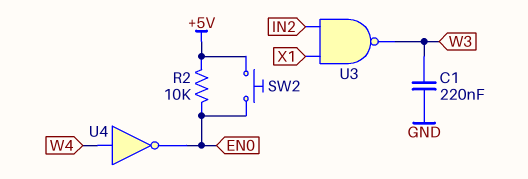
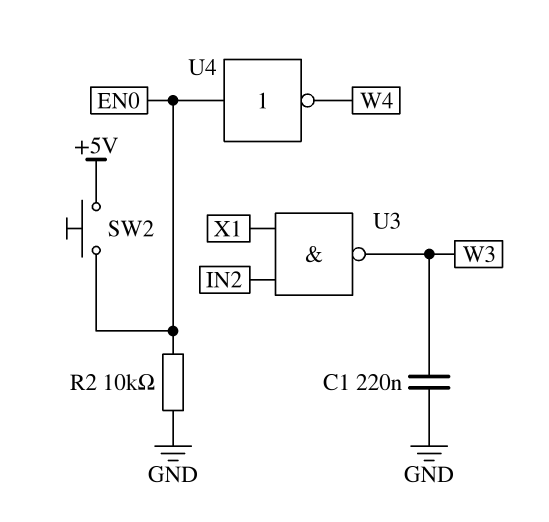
R2: 10k (+5V, EN0) -> 10k (EN0, GND)
U4: NOT (in W4, out EN0) -> NOT (in EN0, out W4)

